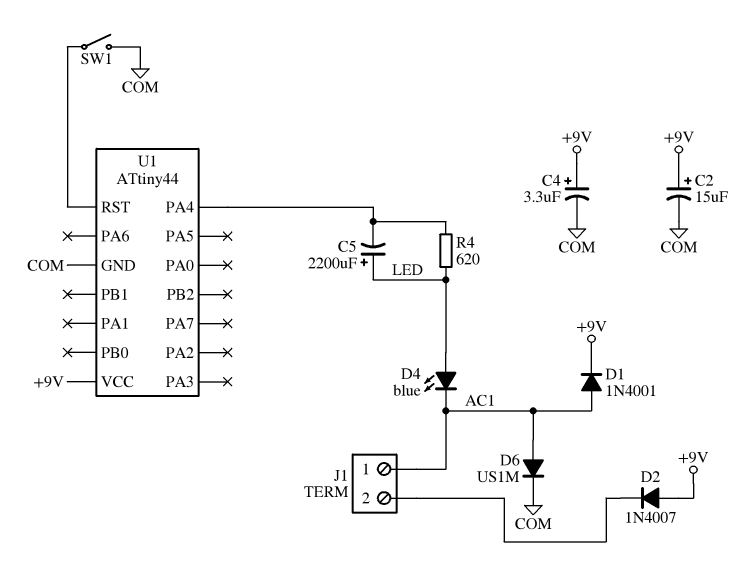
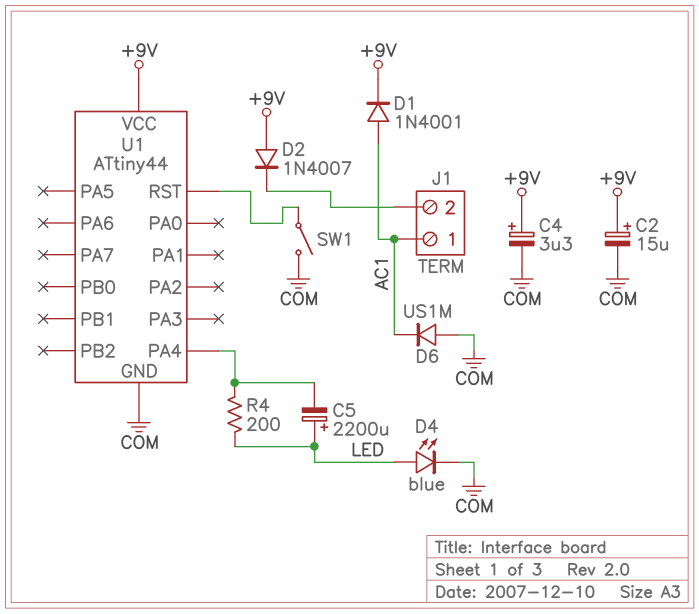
D4: LED blue (A LED, K AC1) -> LED blue (A LED, K COM)
D6: diode US1M (A AC1, K COM) -> diode US1M (A COM, K AC1)
R4: 620 (LED, U1/PA4) -> 200 (LED, U1/PA4)

